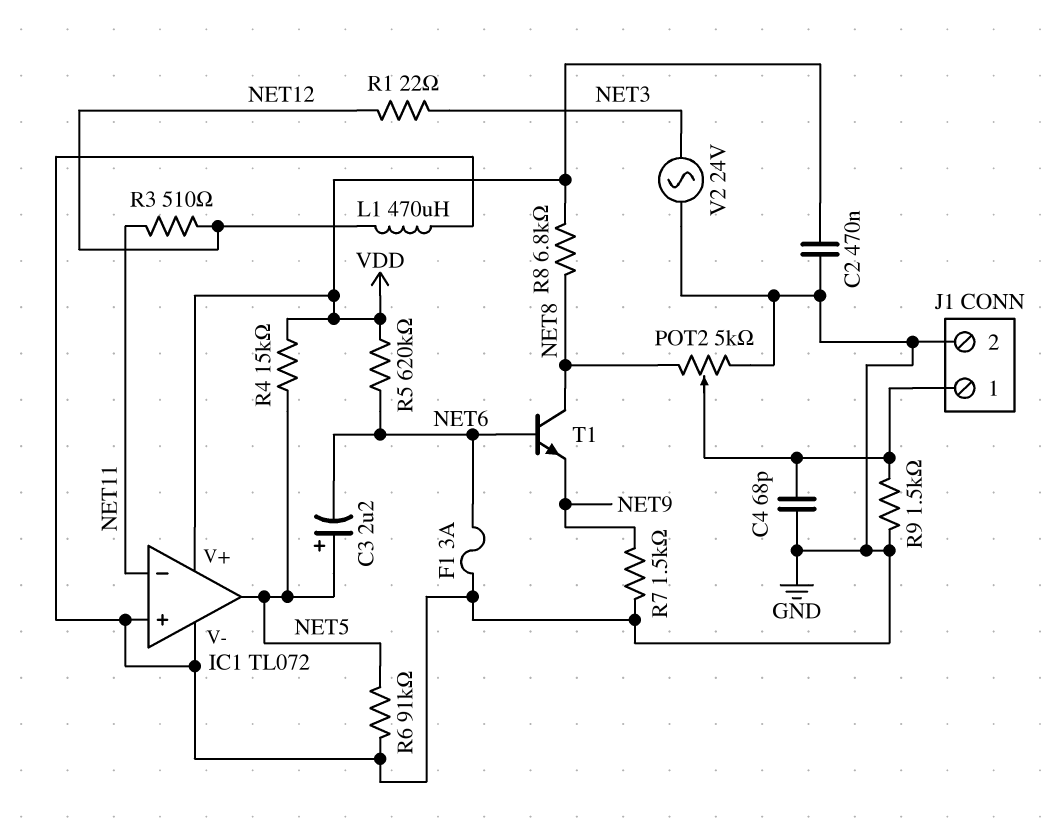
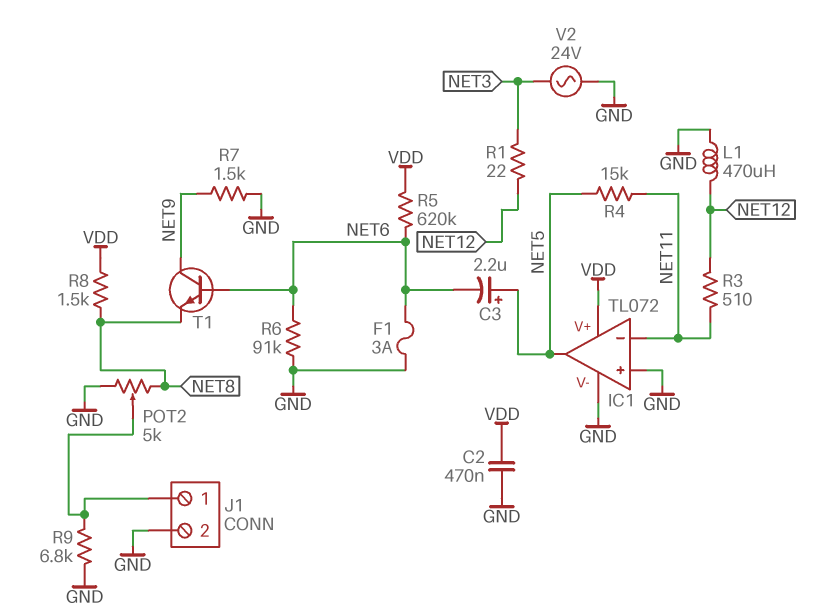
C4: 68pF (GND, J1/1) -> none
R4: 15k (NET5, VDD) -> 15k (NET5, NET11)
R6: 91k (GND, NET5) -> 91k (GND, NET6)
R8: 6.8k (NET8, VDD) -> 1.5k (NET8, VDD)
R9: 1.5k (GND, J1/1) -> 6.8k (GND, J1/1)
T1: NPN (B NET6, C NET8, E NET9) -> NPN (B NET6, C NET9, E NET8)

